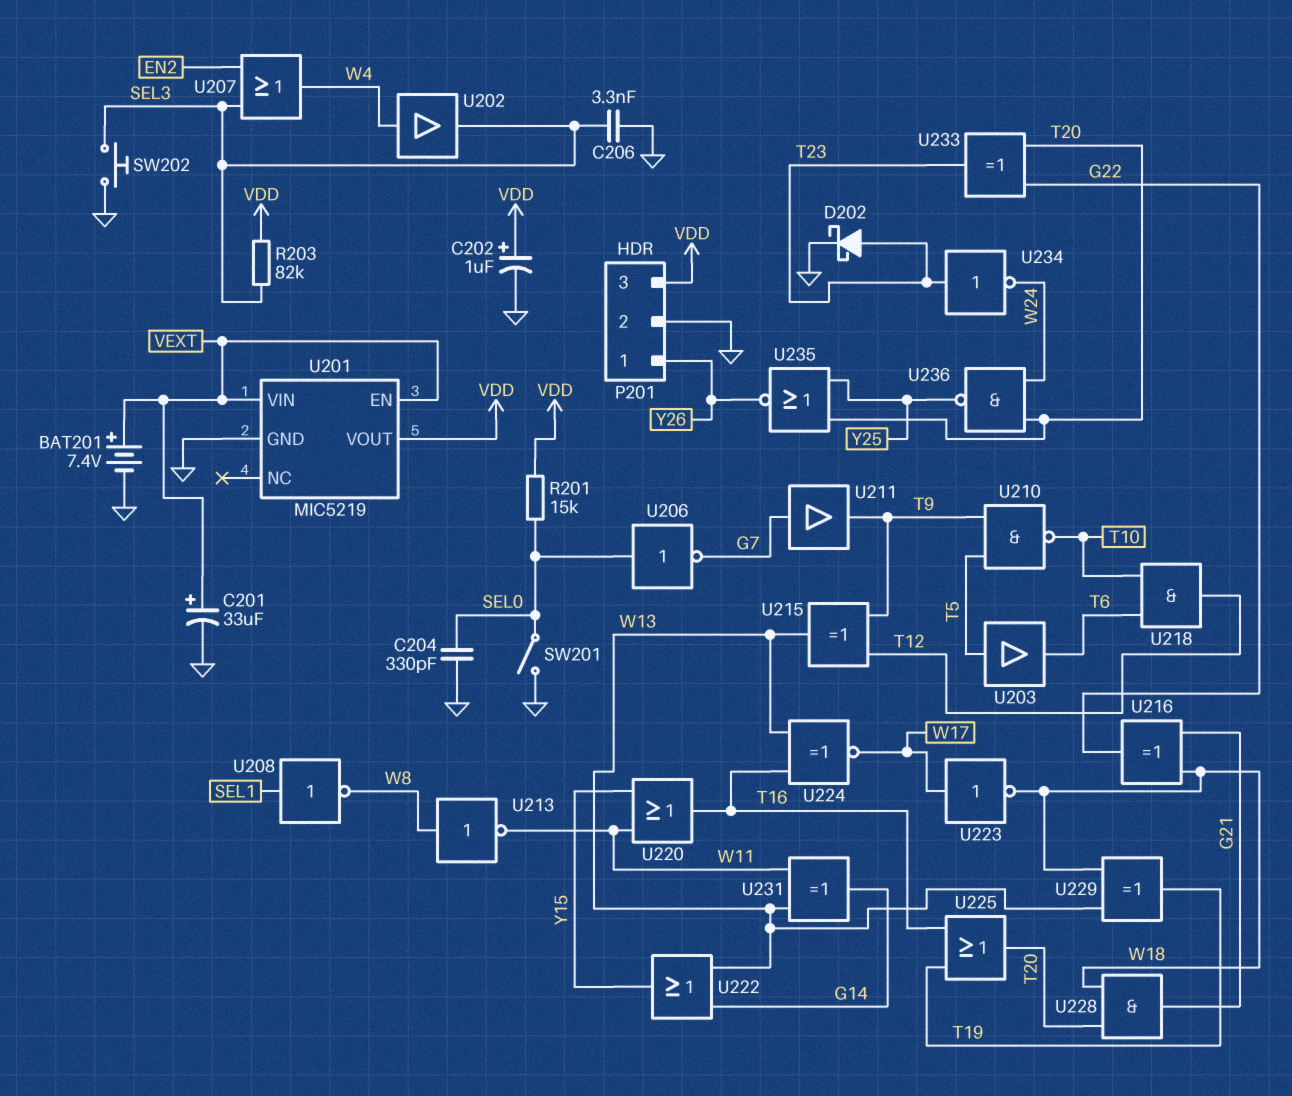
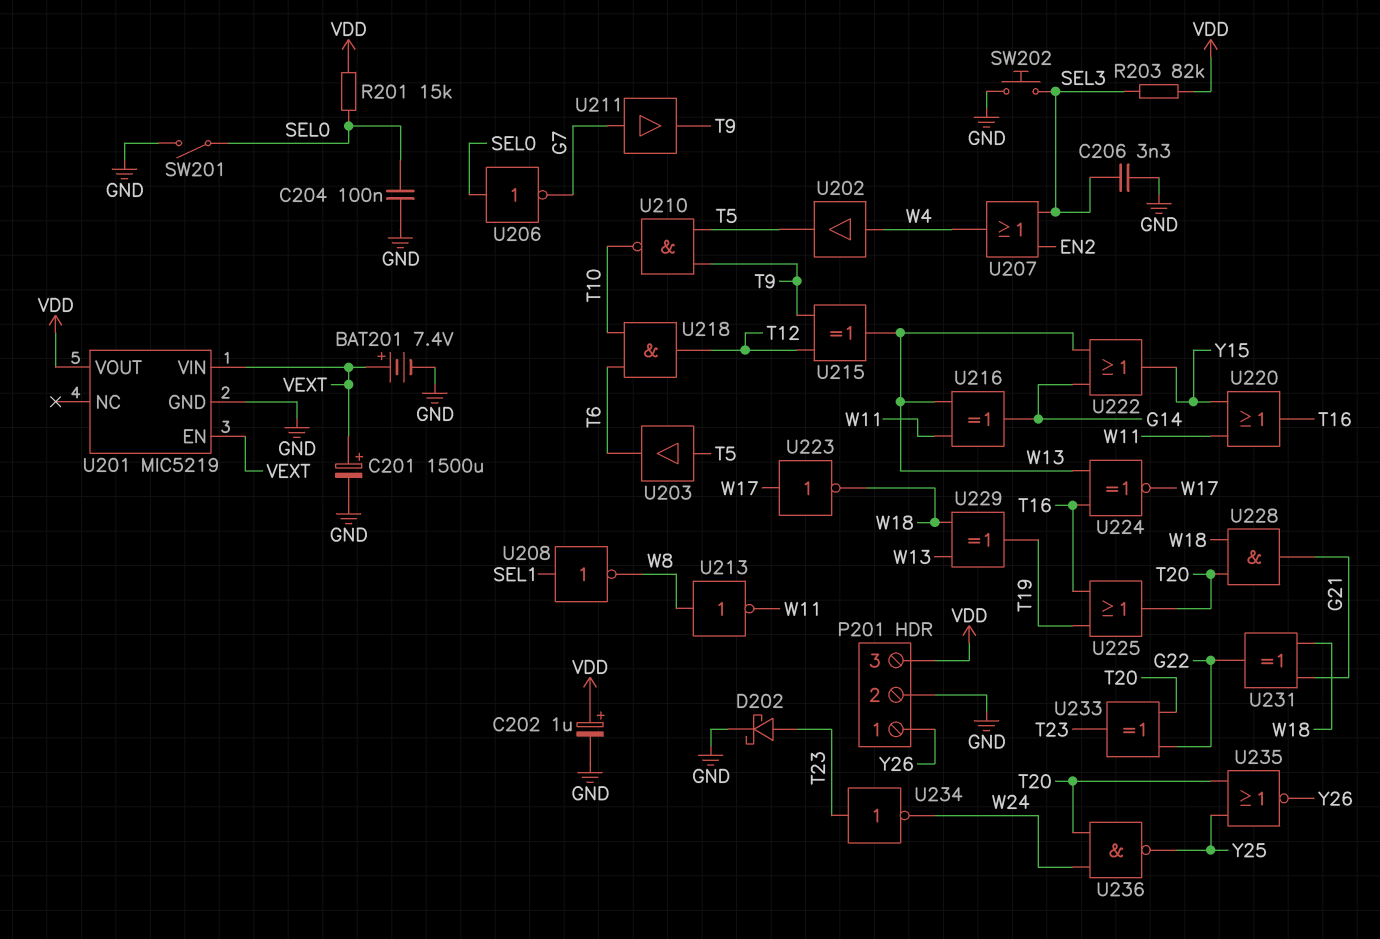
C201: 33uF (plus VEXT, minus GND) -> 1500uF (plus VEXT, minus GND)
C204: 330pF (GND, SEL0) -> 100nF (GND, SEL0)
U202: buffer (in W4, out SEL3) -> buffer (in W4, out T5)
U216: XOR (in G21, in W18, out G22) -> XOR (in W11, in W13, out G14)
U231: XOR (in W11, in W13, out G14) -> XOR (in G21, in W18, out G22)

